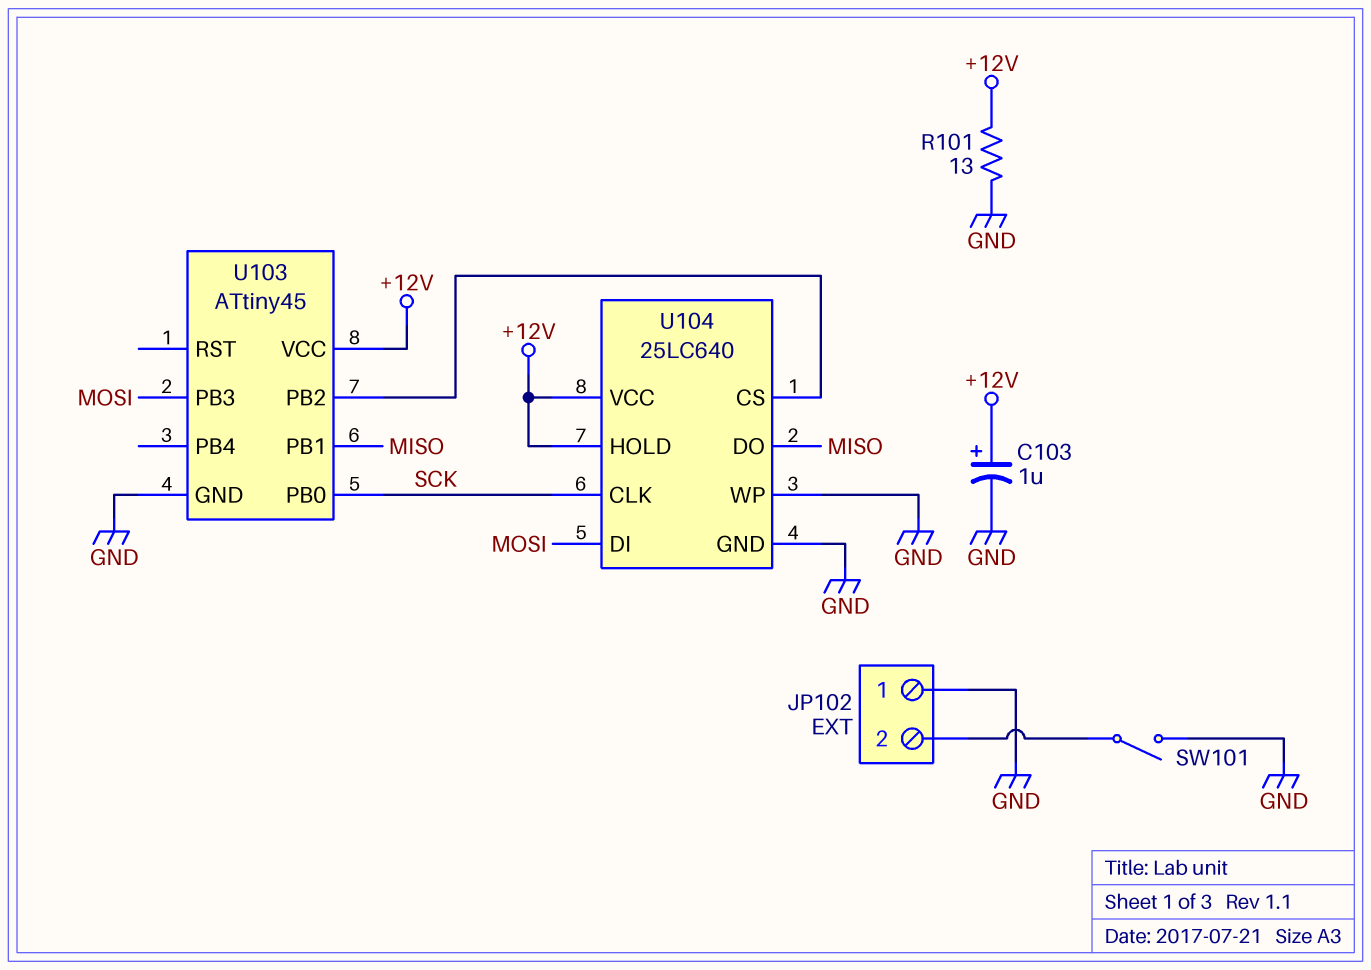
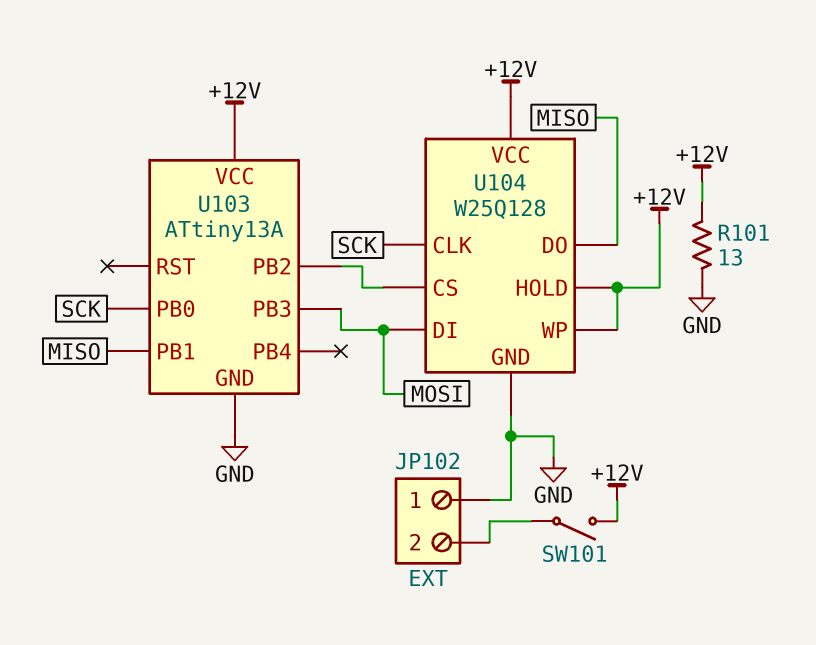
C103: 1uF (plus +12V, minus GND) -> none
SW101: switch (GND, JP102/2) -> switch (+12V, JP102/2)
U103: ATtiny45 -> ATtiny13A
U104: 25LC640 -> W25Q128
U104 pin WP: GND -> +12V

